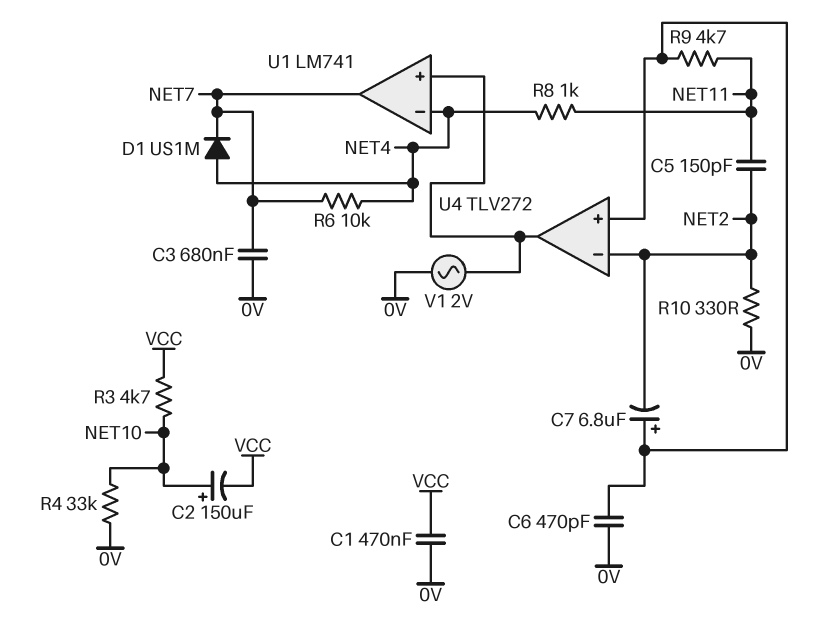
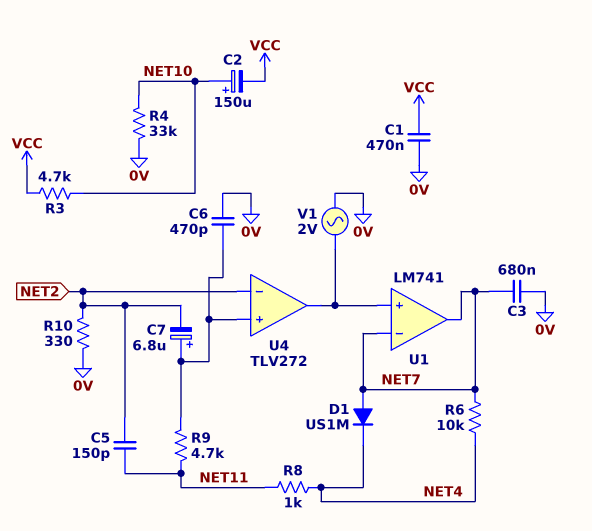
D1: diode US1M (A NET4, K NET7) -> diode US1M (A NET7, K NET4)
U1 pin in-: NET4 -> NET7

